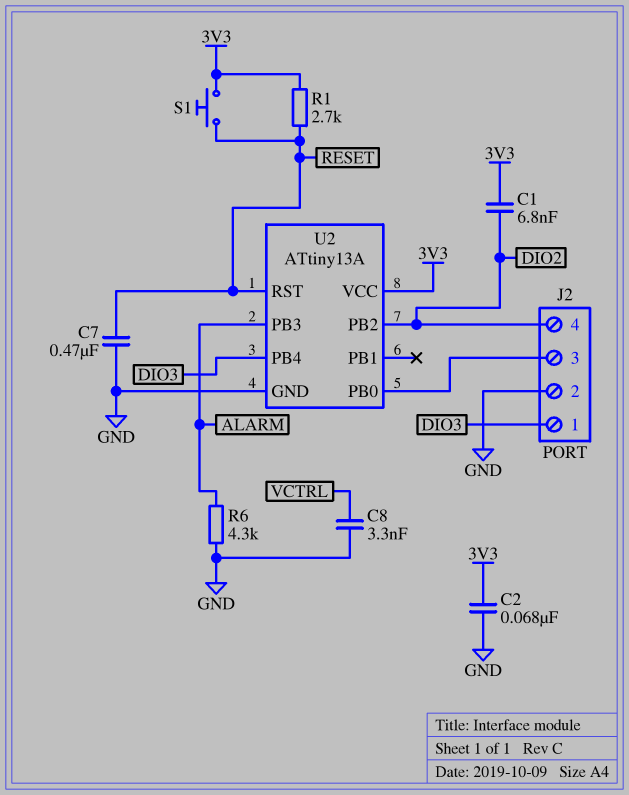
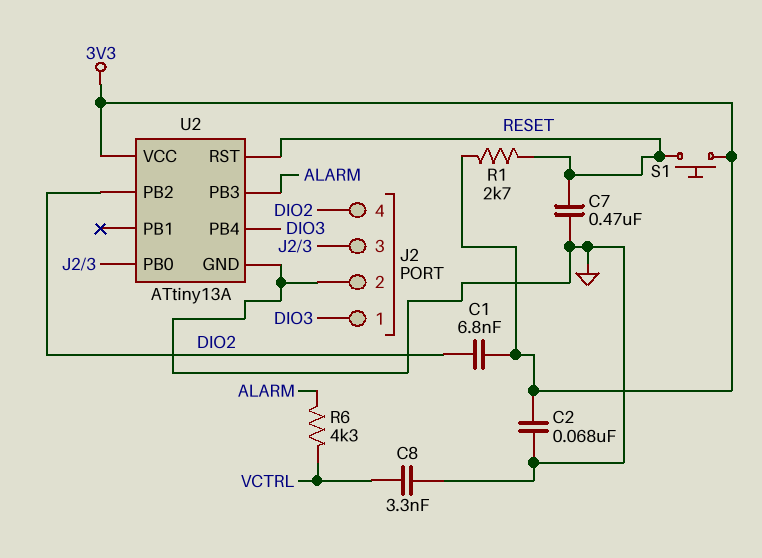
R6: 4.3k (ALARM, GND) -> 4.3k (ALARM, VCTRL)

